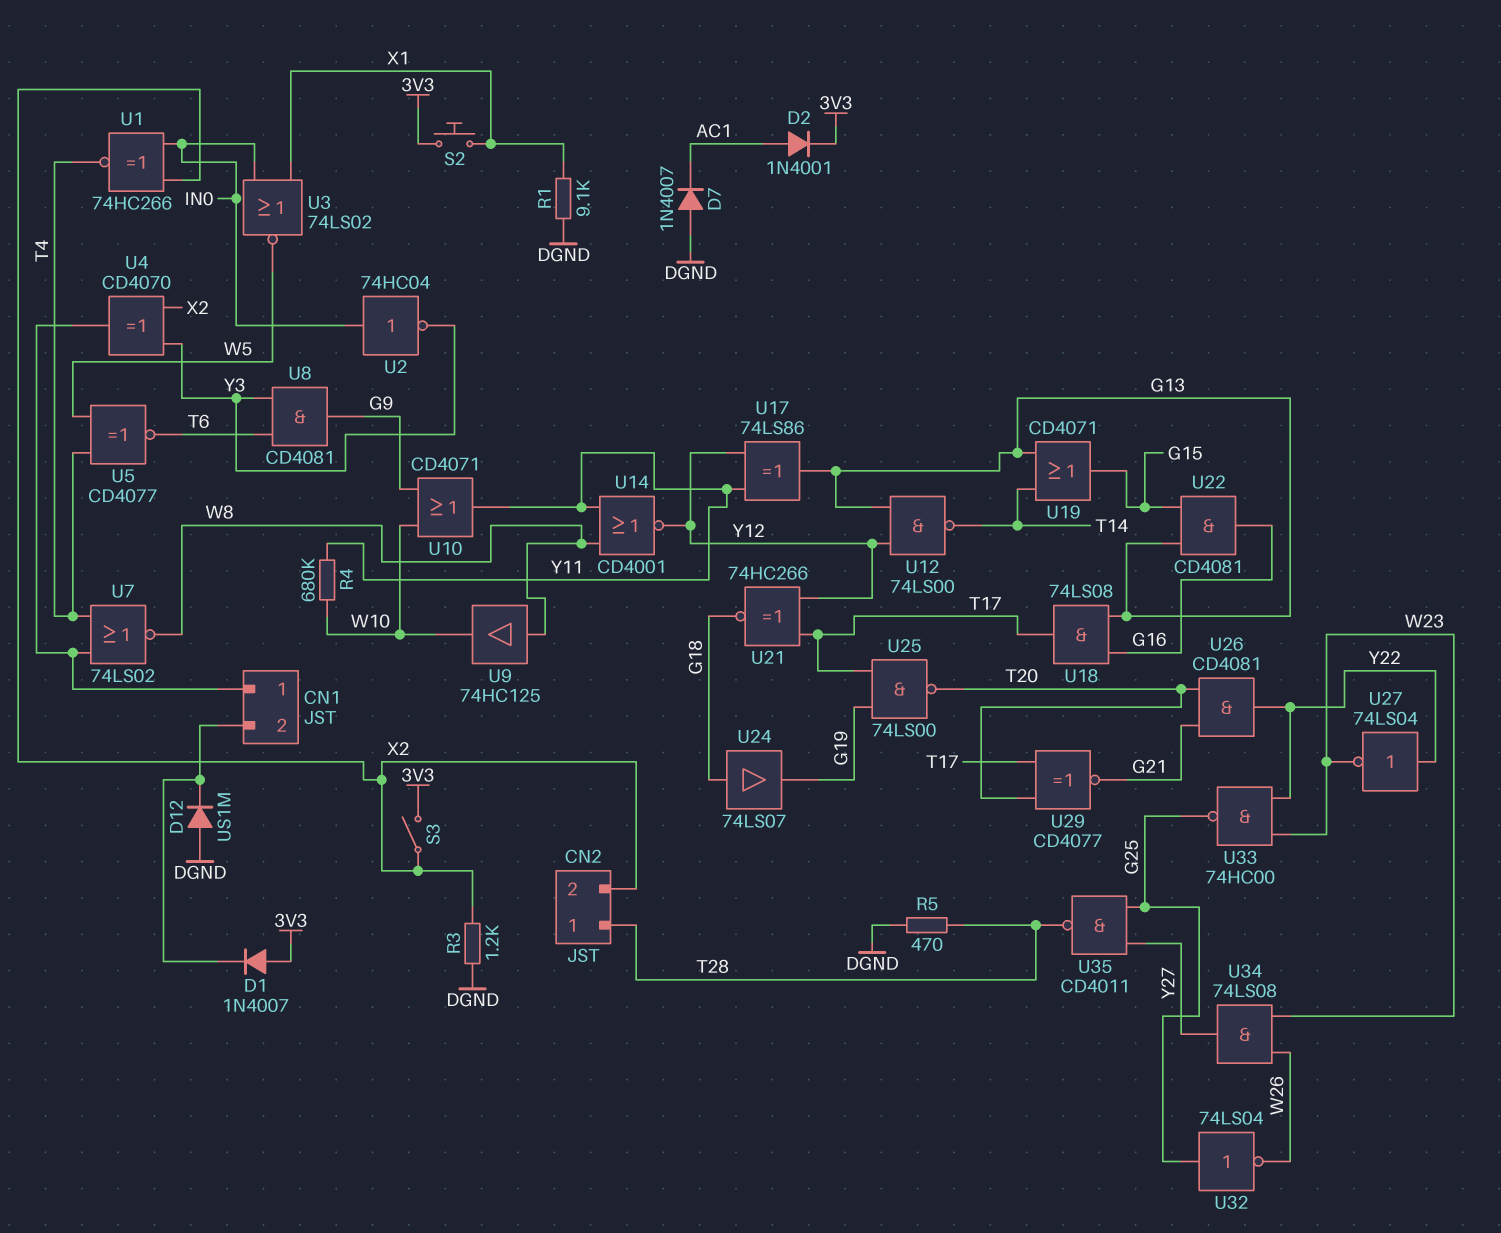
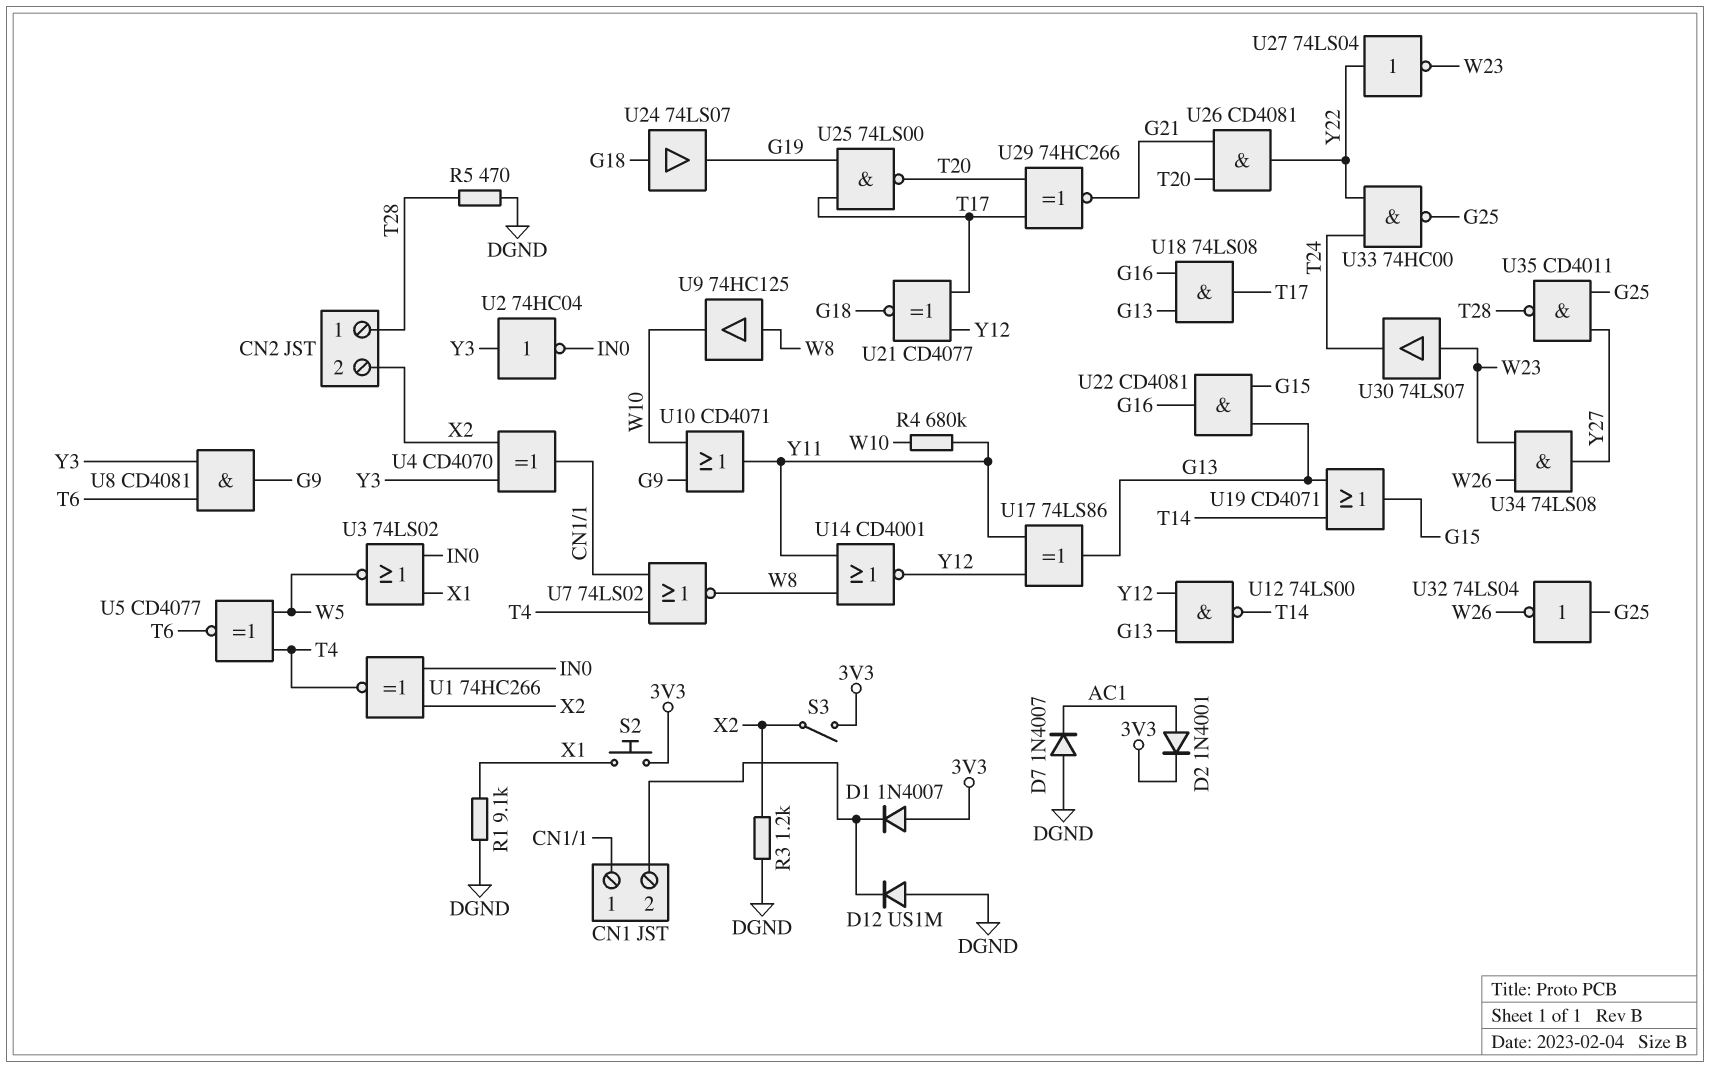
U2: NOT 74HC04 (in IN0, out Y3) -> NOT 74HC04 (in Y3, out IN0)
U21: XNOR 74HC266 (in T17, in Y12, out G18) -> XNOR CD4077 (in T17, in Y12, out G18)
U29: XNOR CD4077 (in T17, in T20, out G21) -> XNOR 74HC266 (in T17, in T20, out G21)
U30: none -> buffer 74LS07 (in W23, out T24)
U33: NAND 74HC00 (in W23, in Y22, out G25) -> NAND 74HC00 (in T24, in Y22, out G25)

